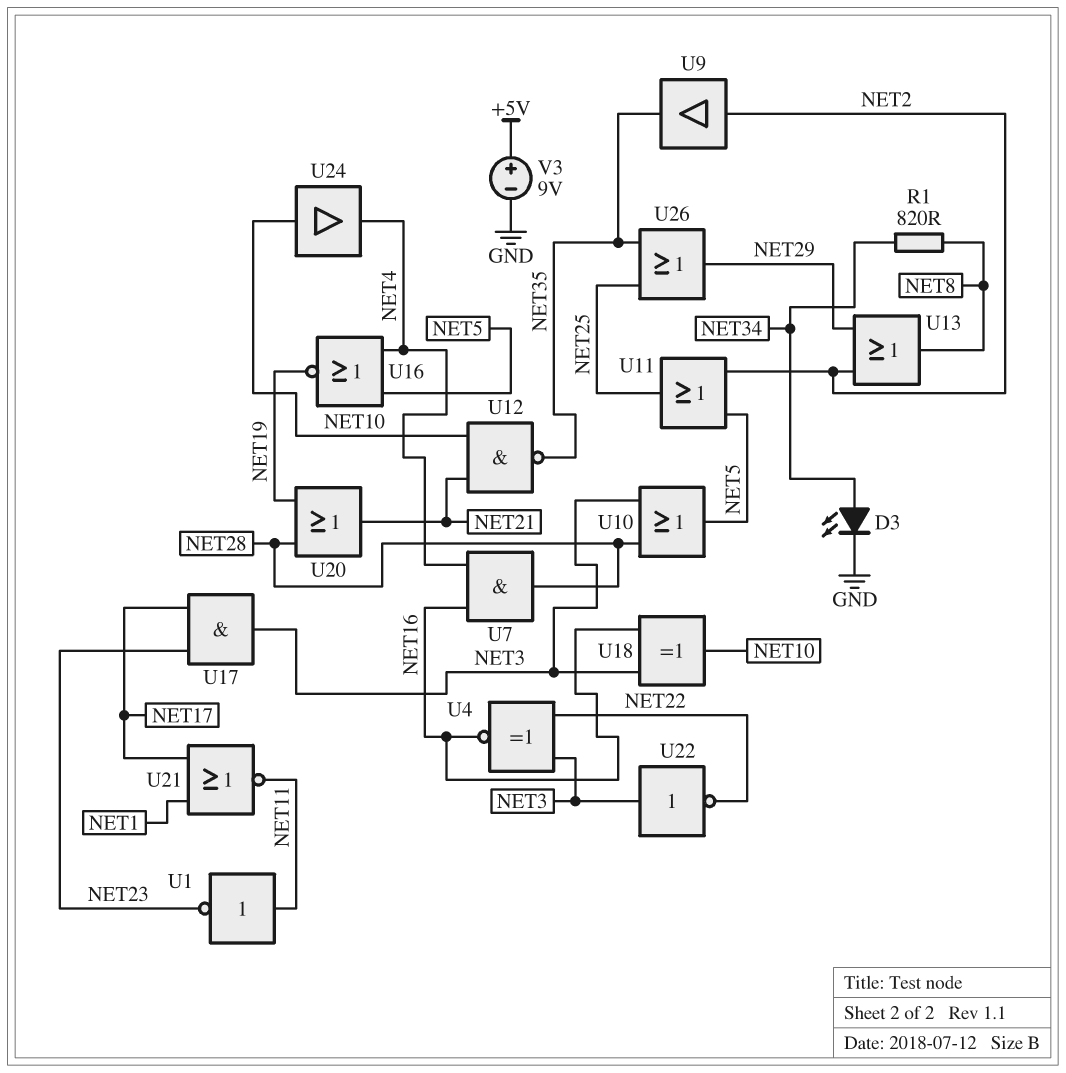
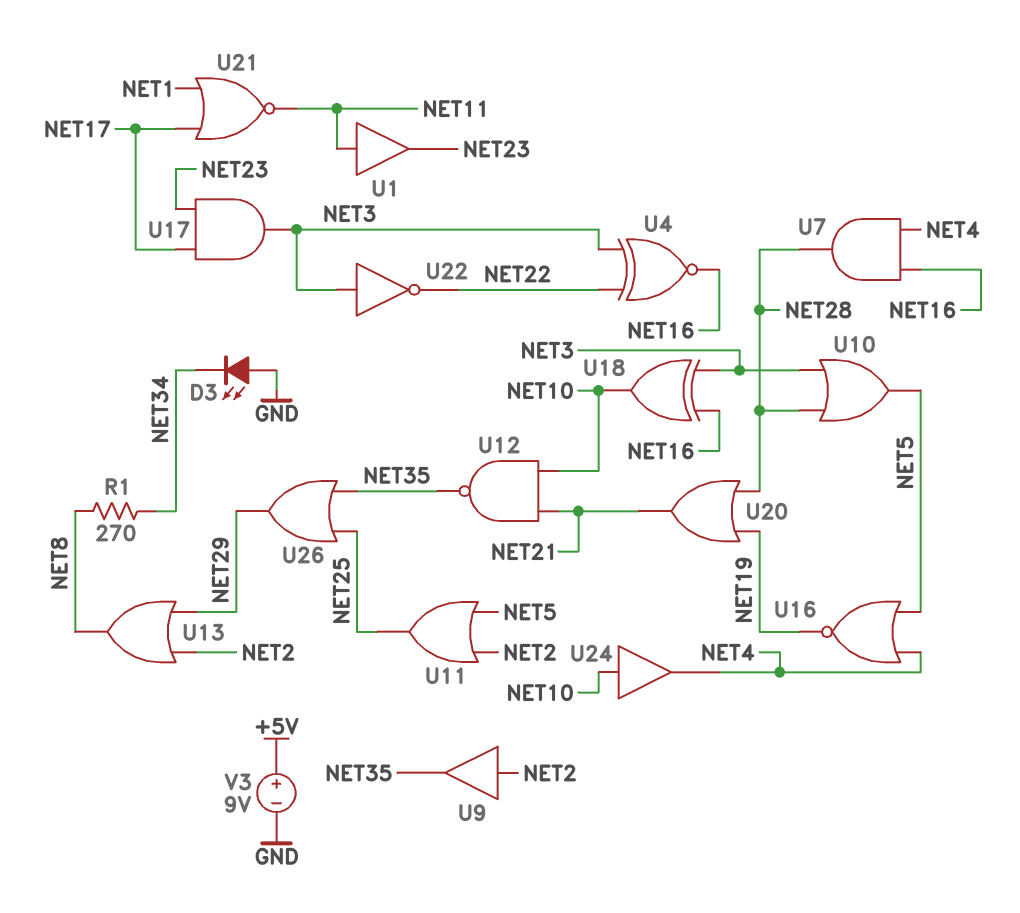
D3: LED (A NET34, K GND) -> LED (A GND, K NET34)
R1: 820 (NET8, NET34) -> 270 (NET8, NET34)
U1: NOT (in NET11, out NET23) -> buffer (in NET11, out NET23)

